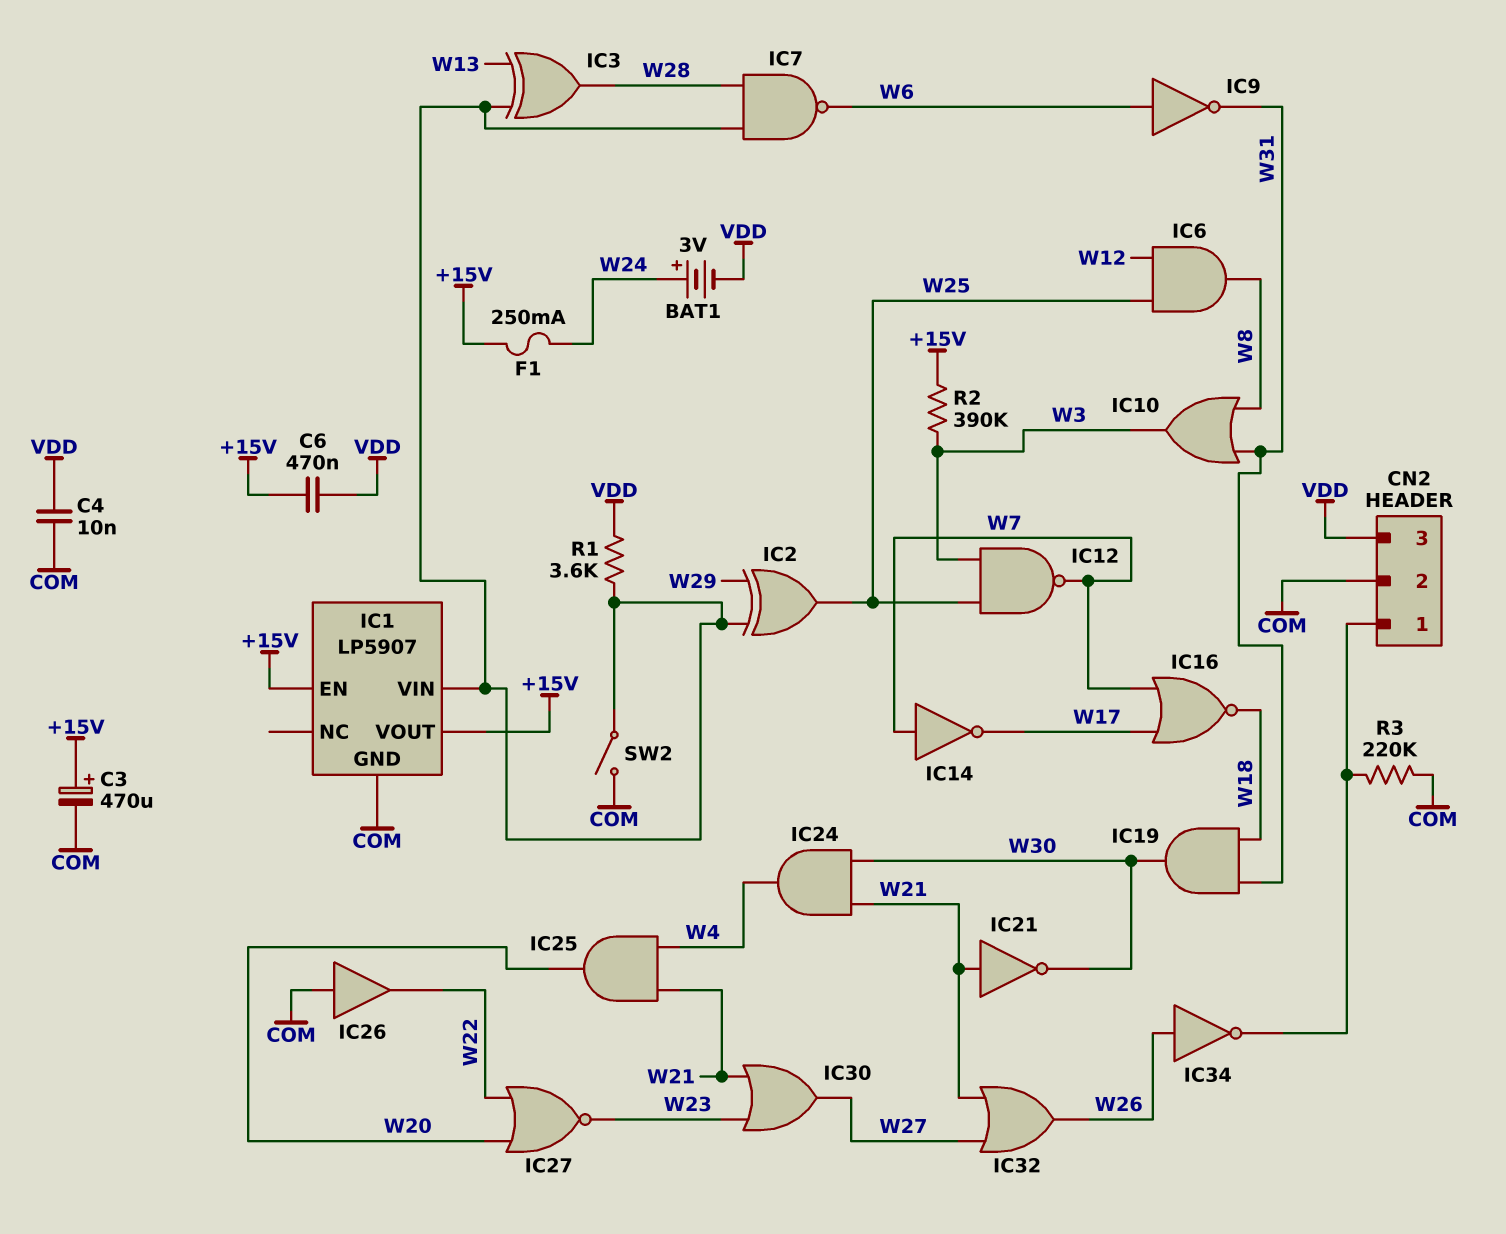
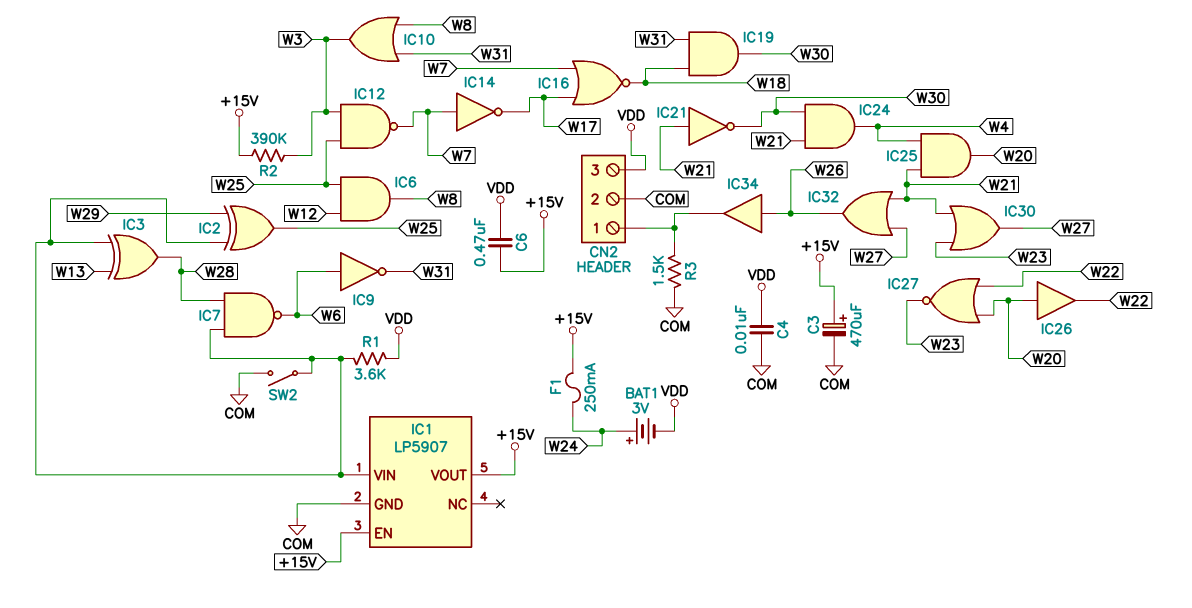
IC26: buffer (in COM, out W22) -> buffer (in W20, out W22)
IC34: NOT (in W26, out CN2/1) -> buffer (in W26, out CN2/1)
R3: 220k (CN2/1, COM) -> 1.5k (CN2/1, COM)

